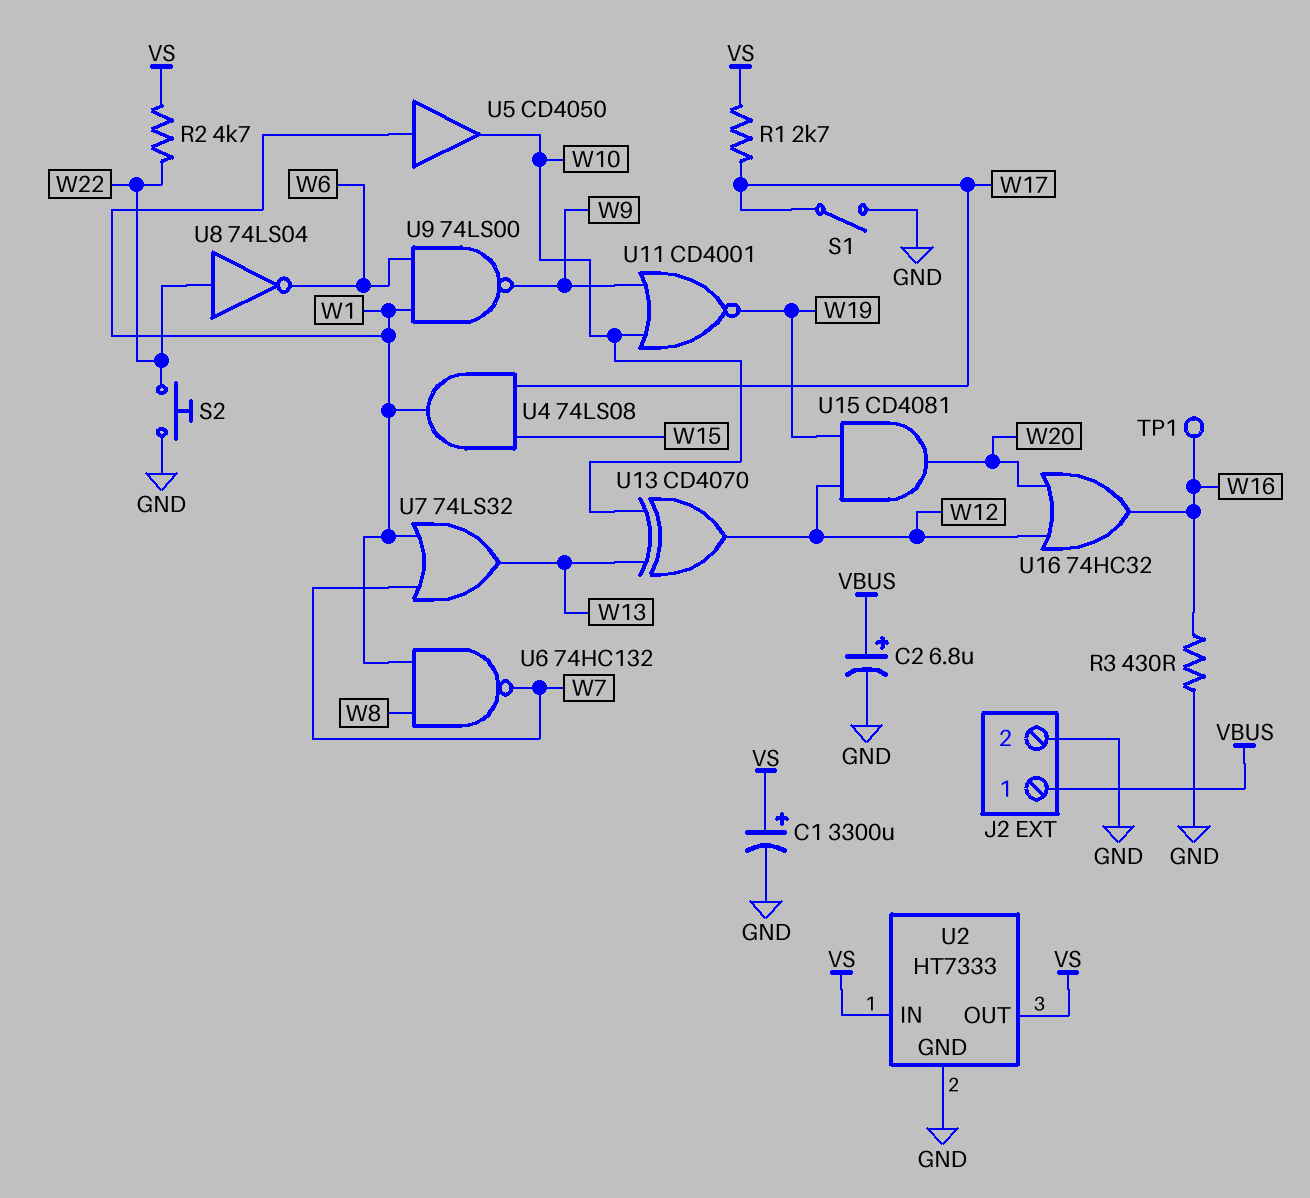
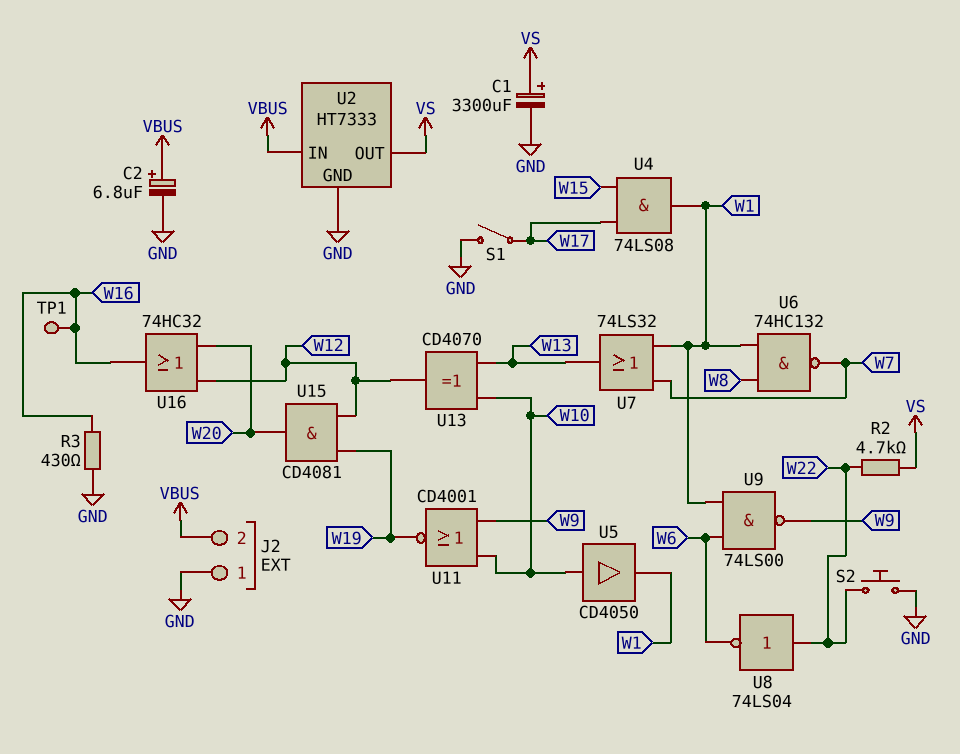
J2 pin 1: VBUS -> GND
J2 pin 2: GND -> VBUS
R1: 2.7k (VS, W17) -> none
U2 pin IN: VS -> VBUS
U5: buffer CD4050 (in W1, out W10) -> buffer CD4050 (in W10, out W1)

